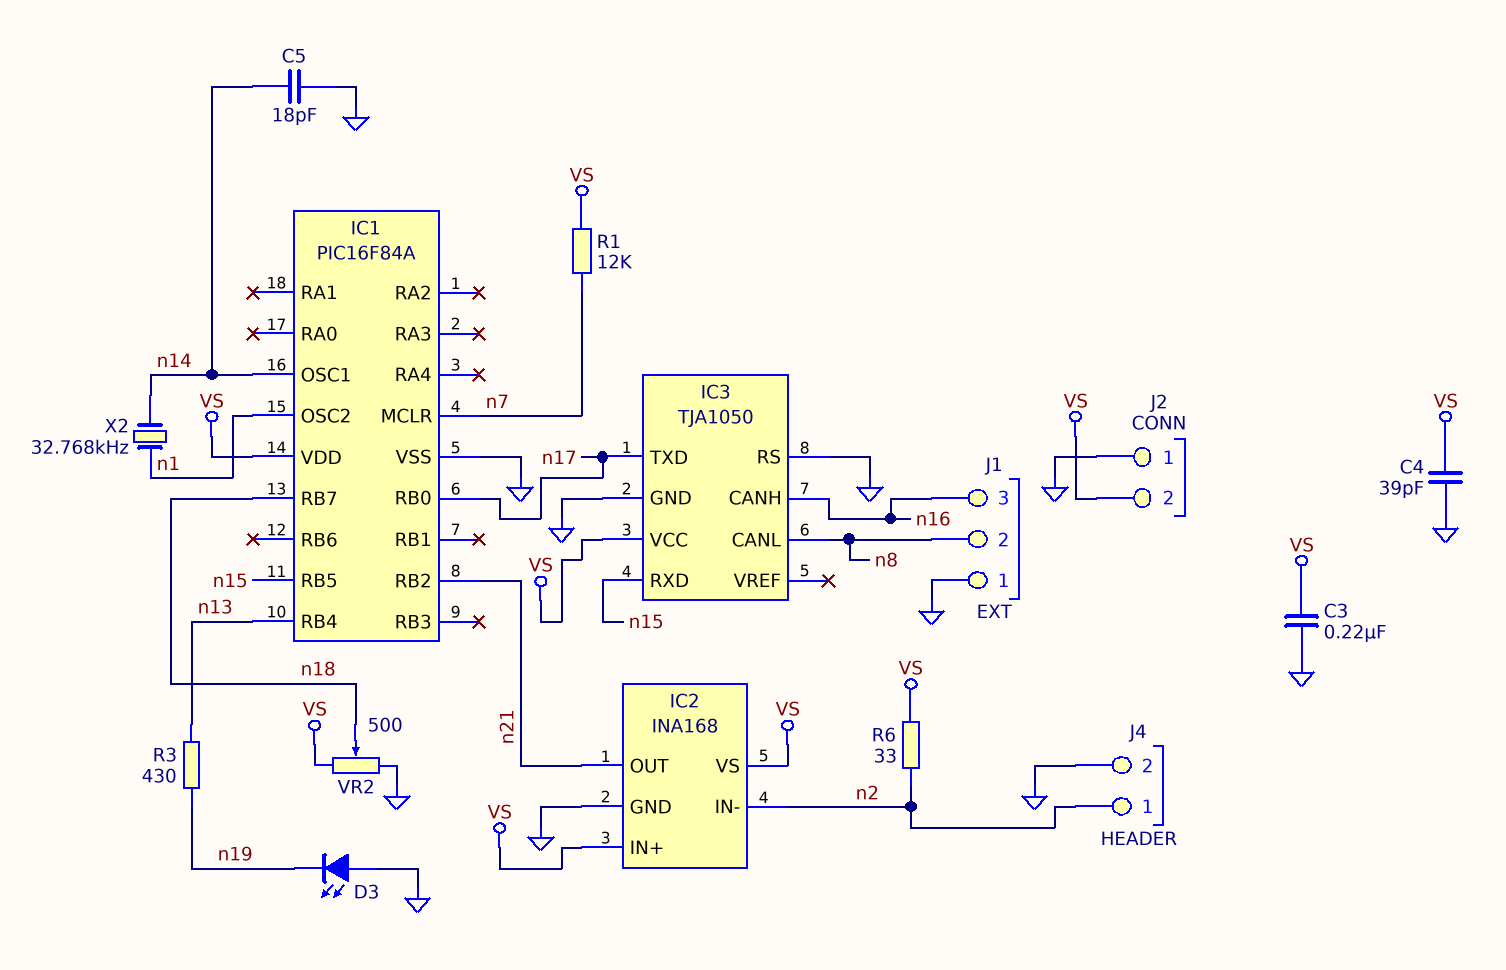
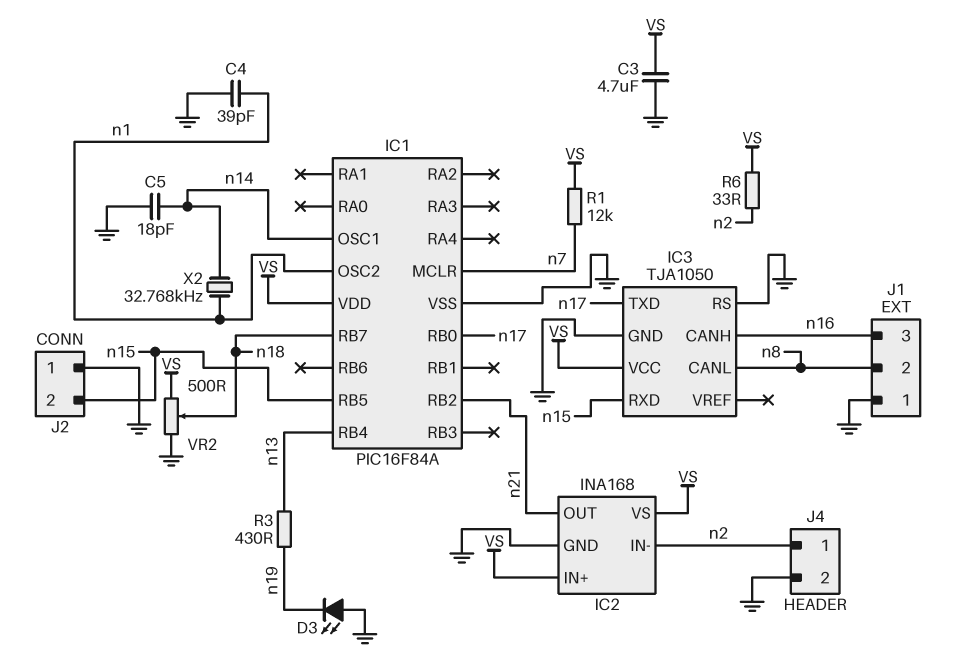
C3: 220nF (GND, VS) -> 4.7uF (GND, VS)
C4: 39pF (GND, VS) -> 39pF (GND, n1)
J2 pin 2: VS -> n15

